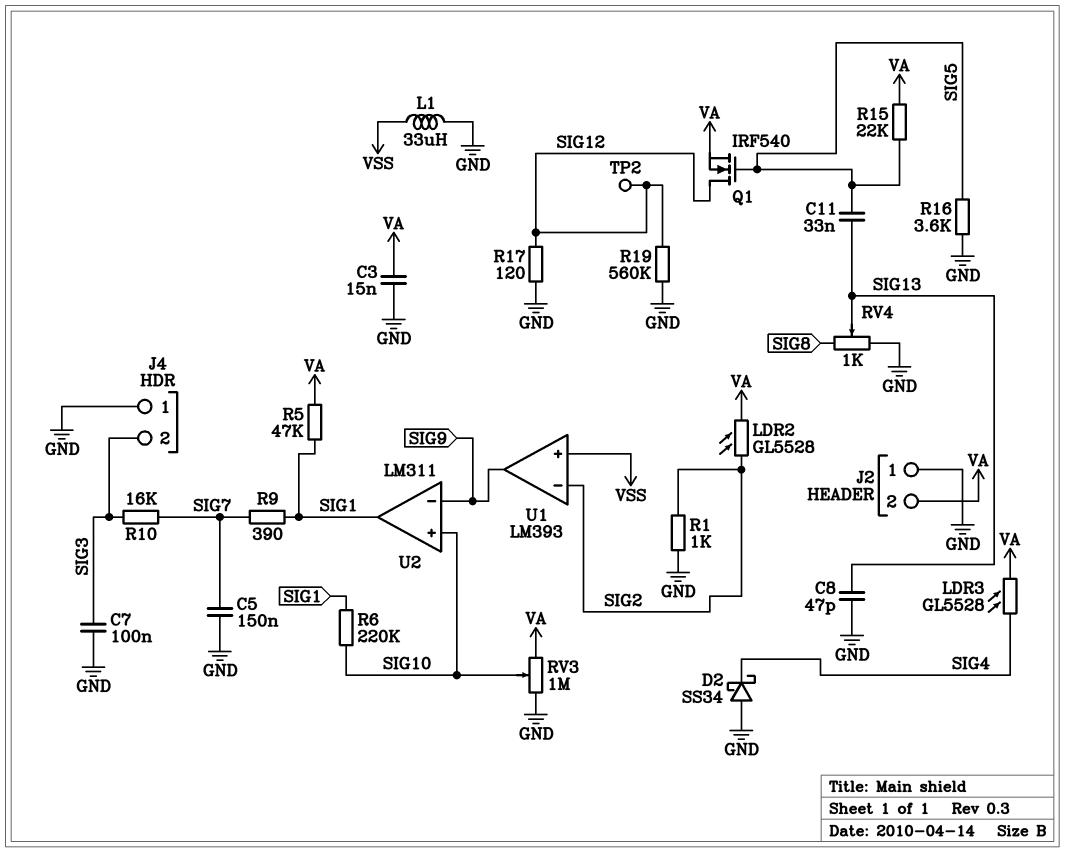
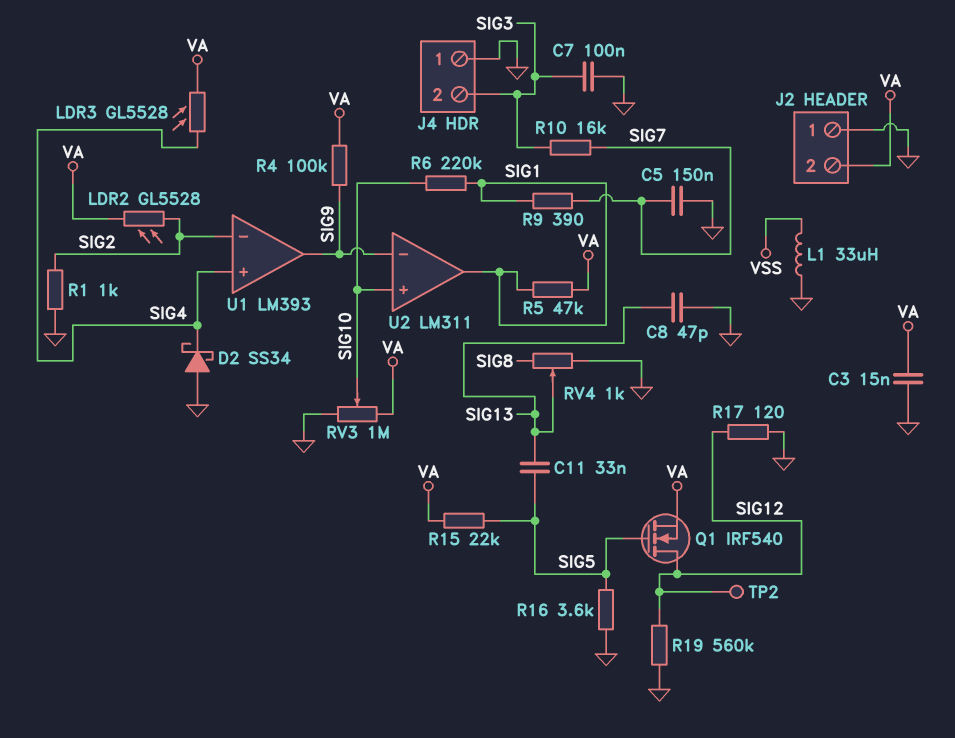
R4: none -> 100k (SIG9, VA)
U1 pin in+: VSS -> SIG4

